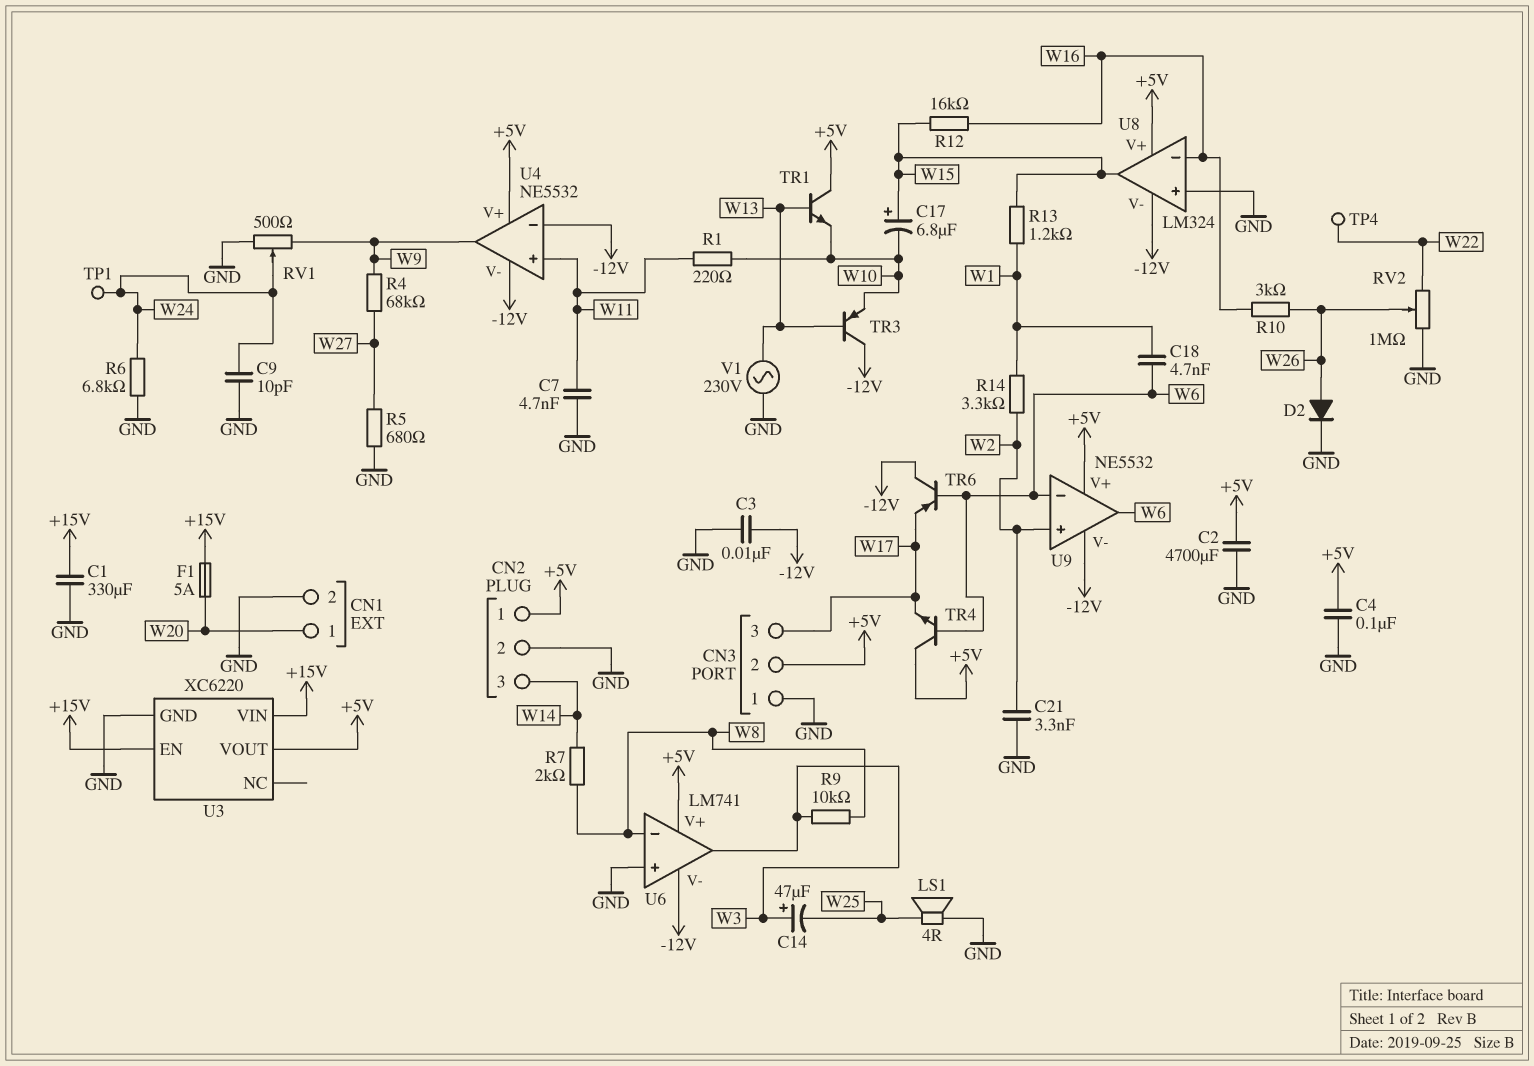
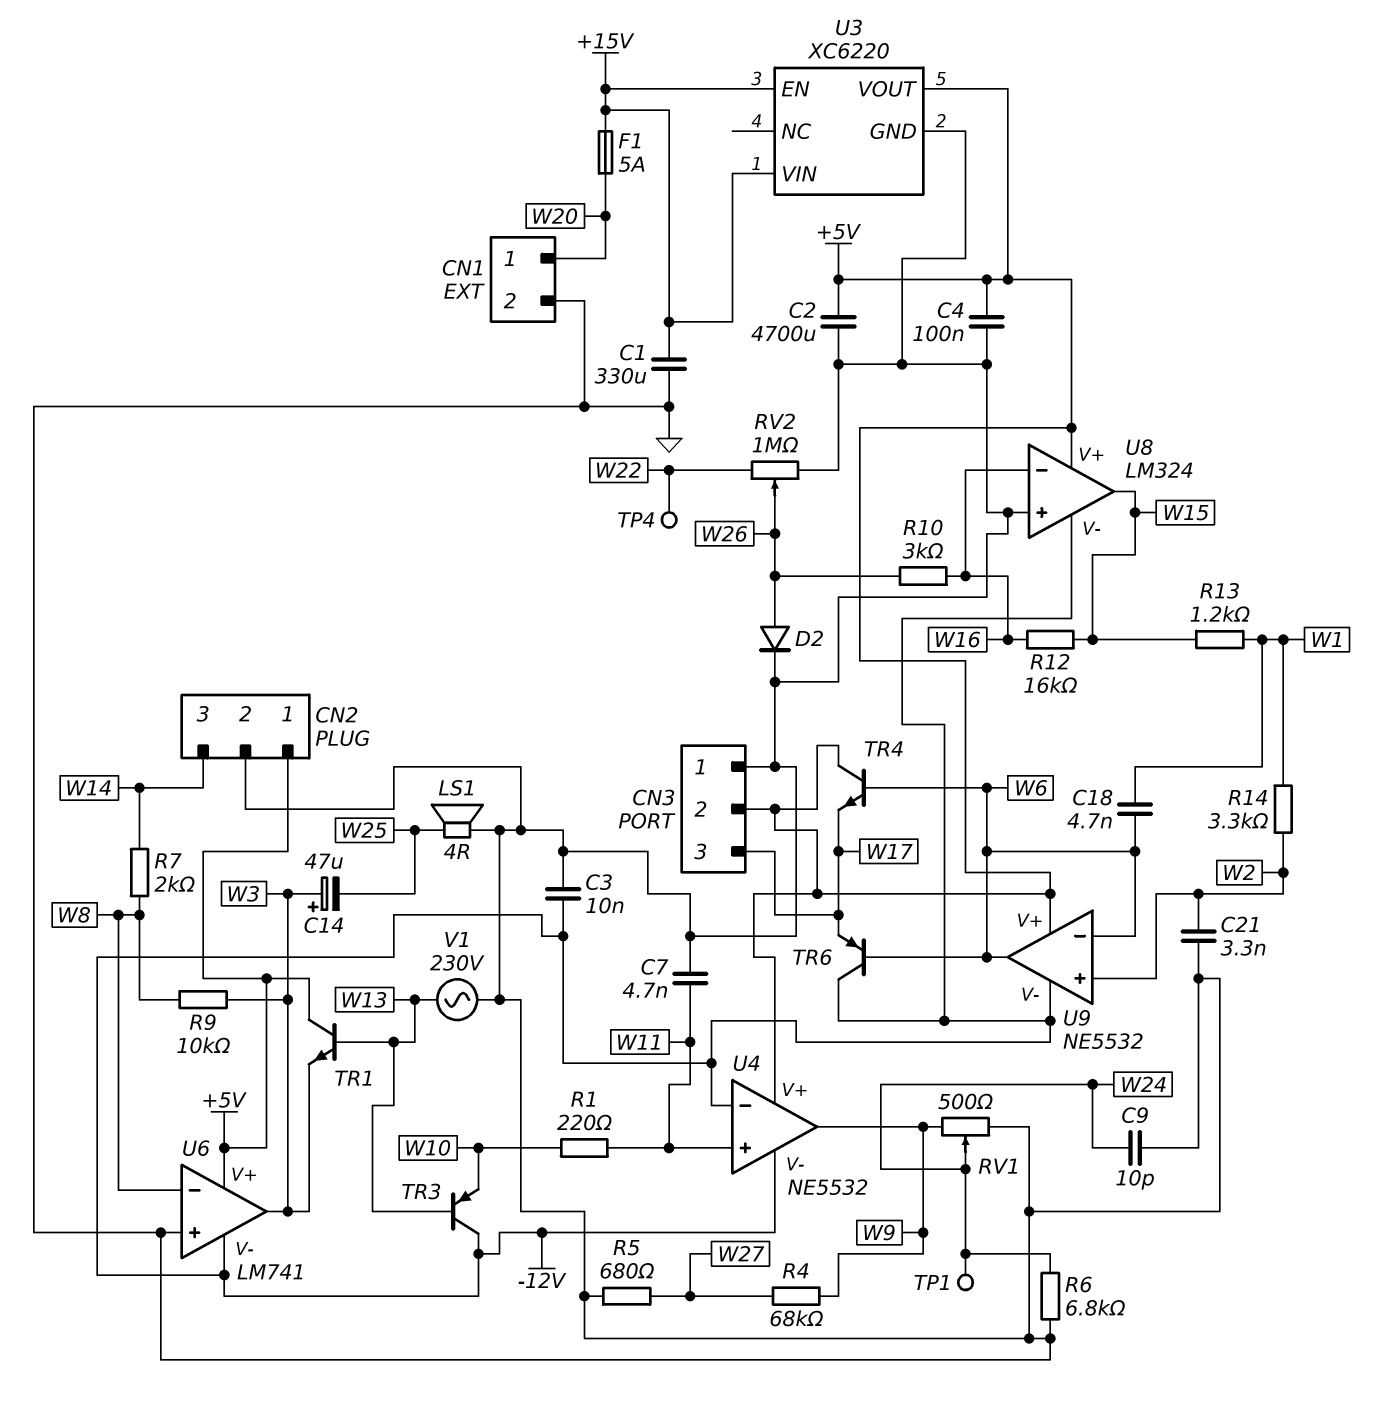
C17: 6.8uF (plus W15, minus W10) -> none
TR1: NPN (B W13, C +5V, E W10) -> NPN (B W13, C +5V, E W3)

